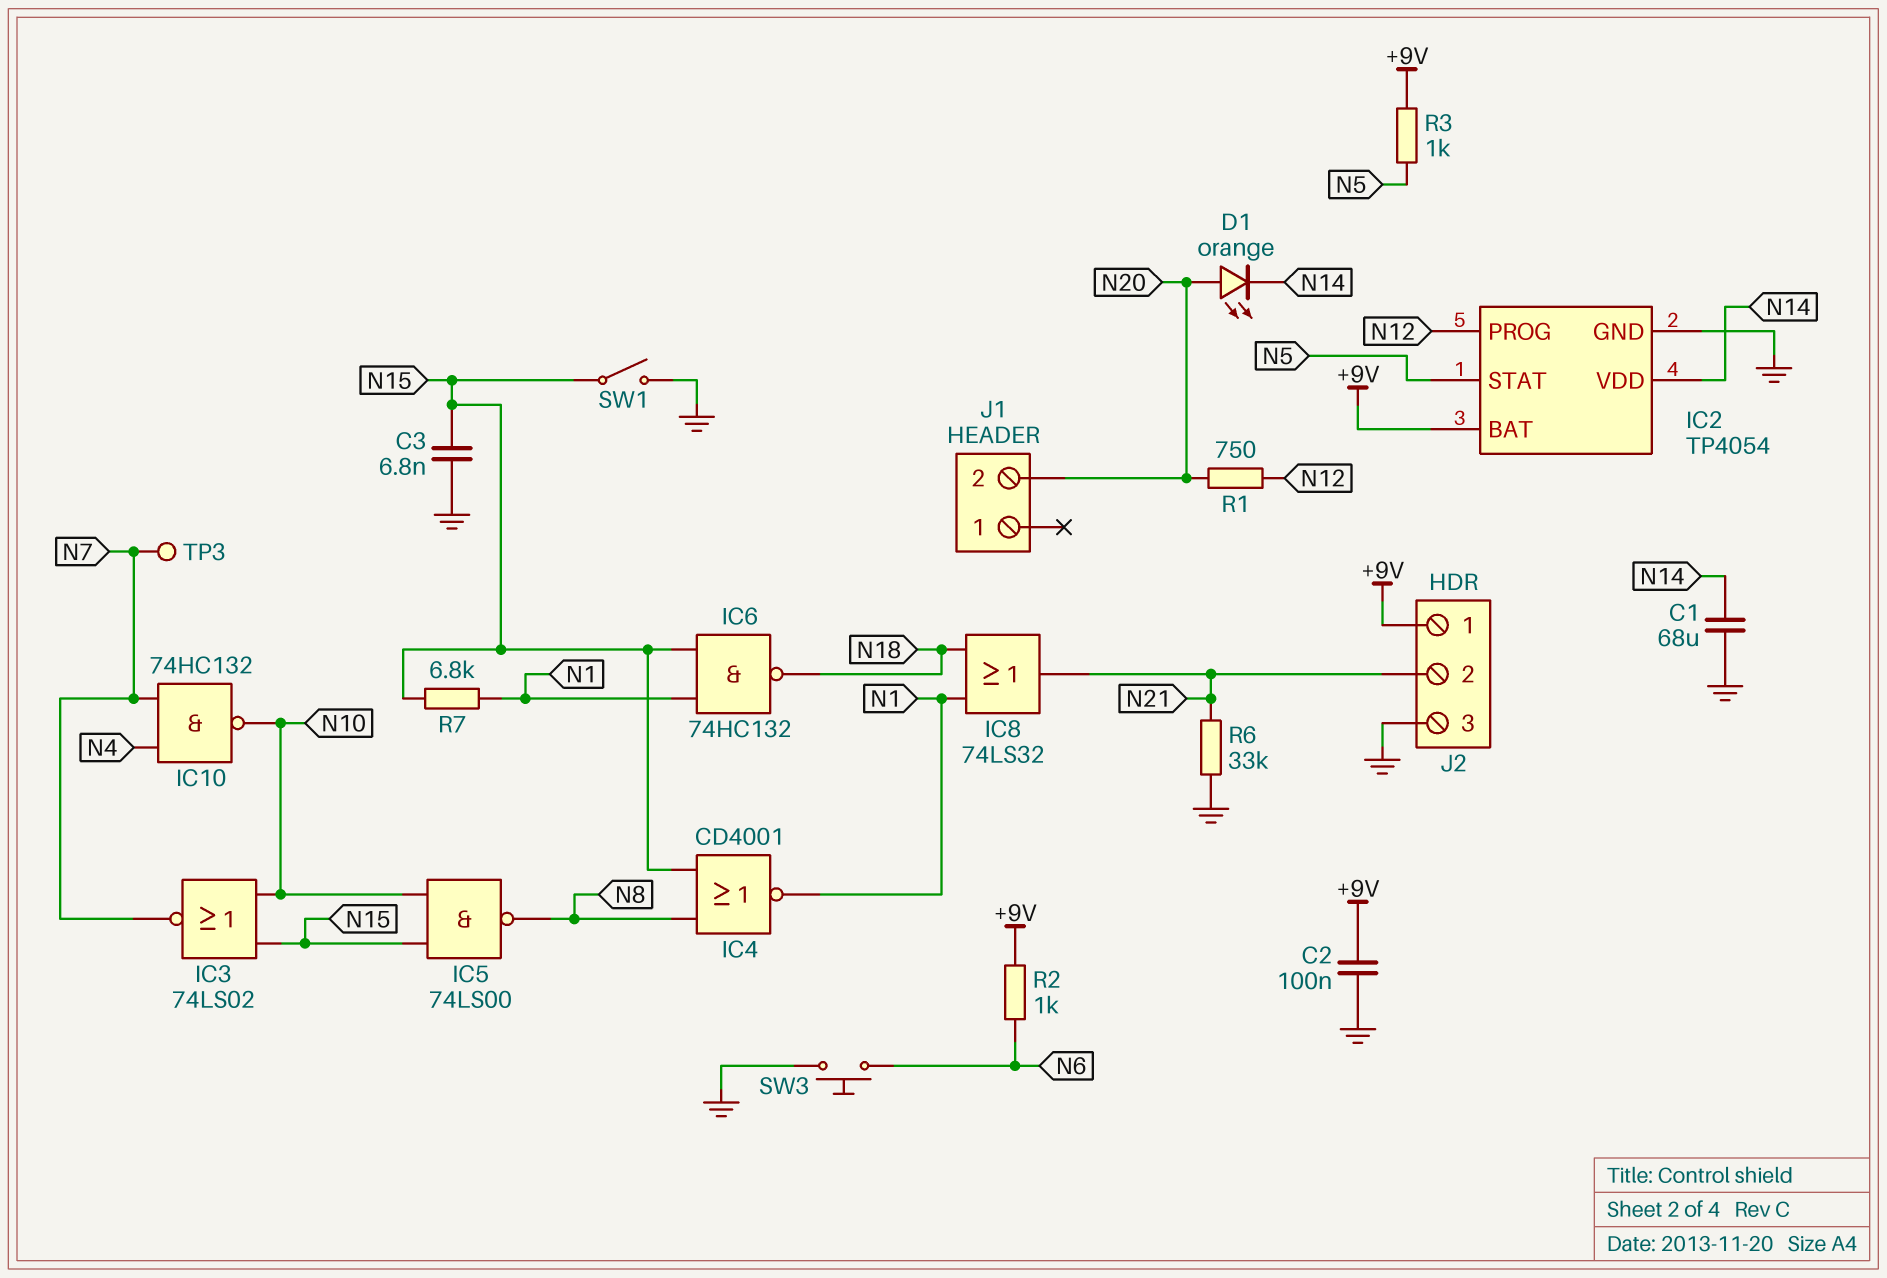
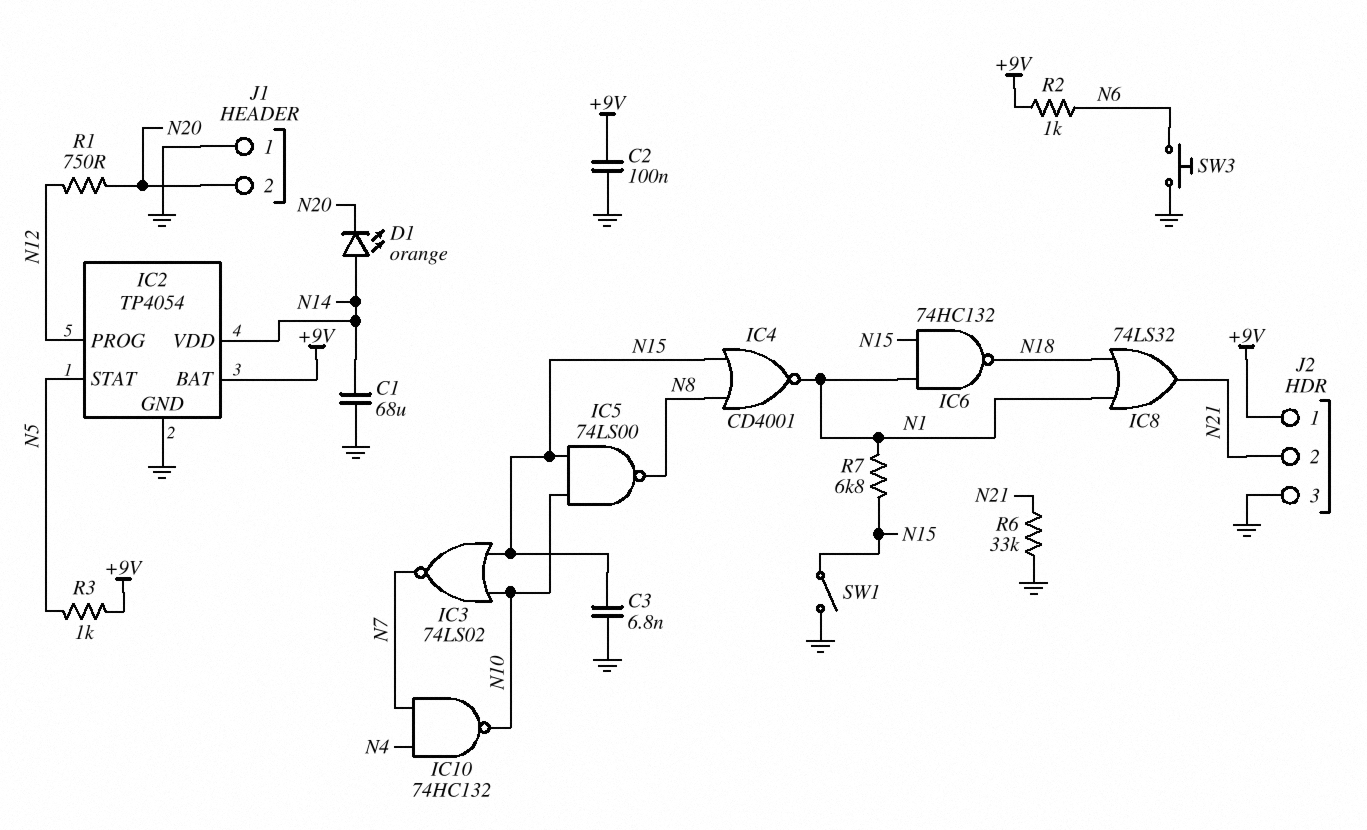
D1: LED orange (A N20, K N14) -> LED orange (A N14, K N20)
J1 pin 1: none -> GND
TP3: test point (N7) -> none

